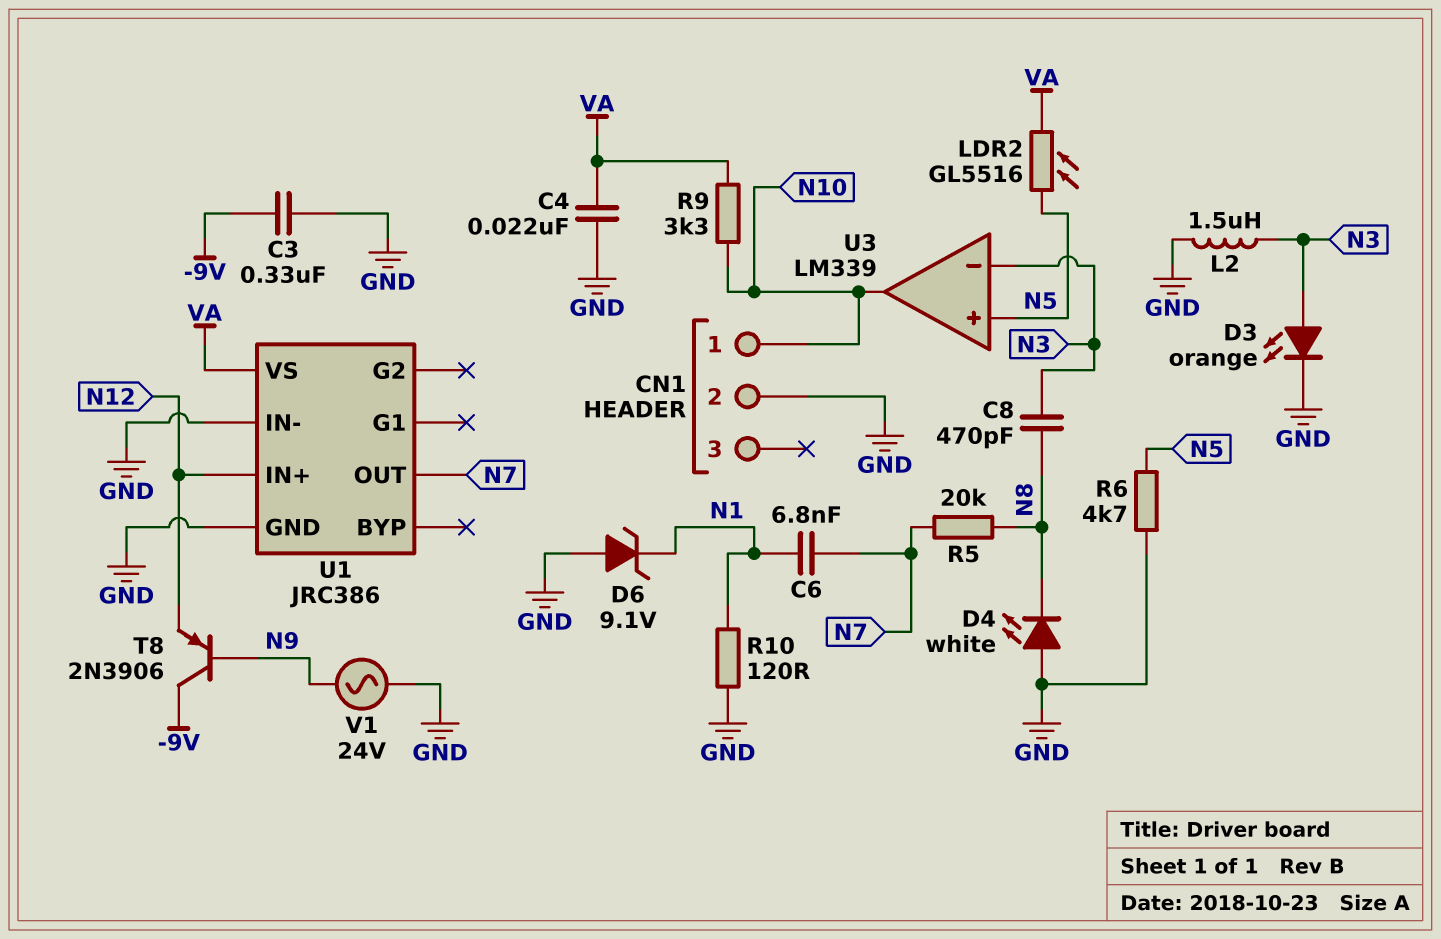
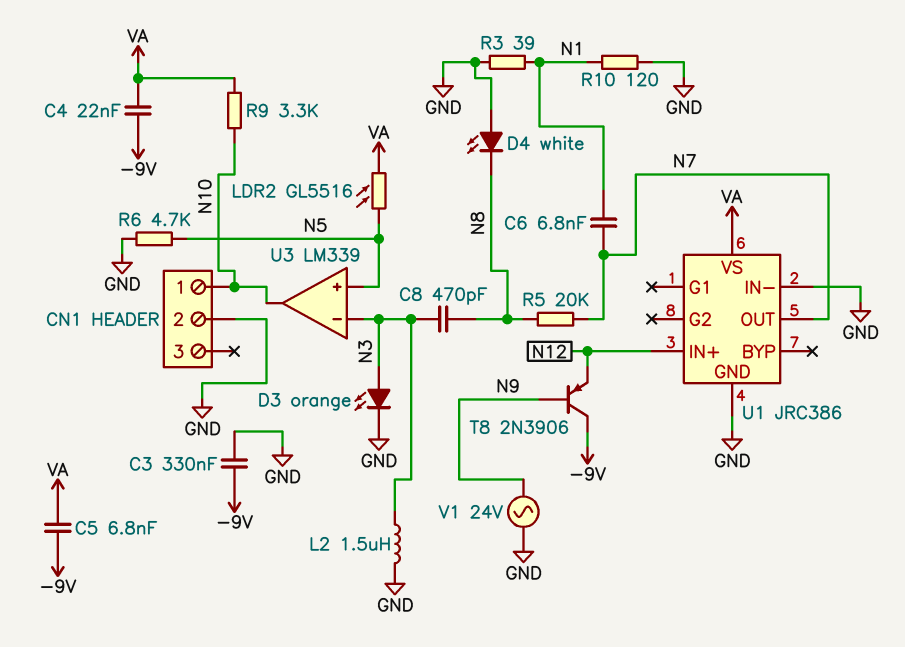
C4: 22nF (GND, VA) -> 22nF (-9V, VA)
C5: none -> 6.8nF (-9V, VA)
D6: zener 9.1V (A GND, K N1) -> none
R3: none -> 39 (GND, N1)

